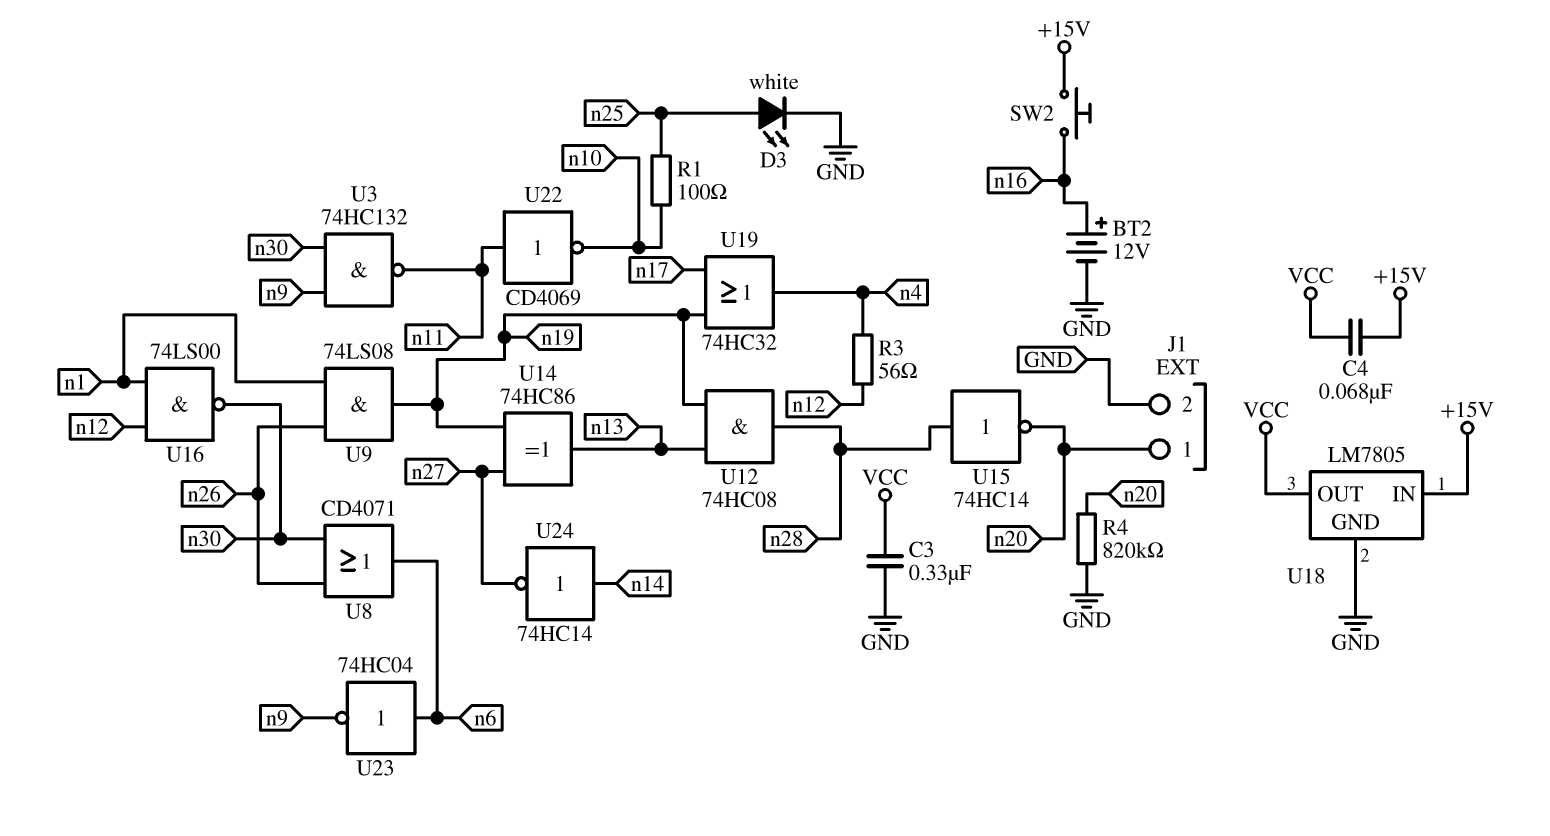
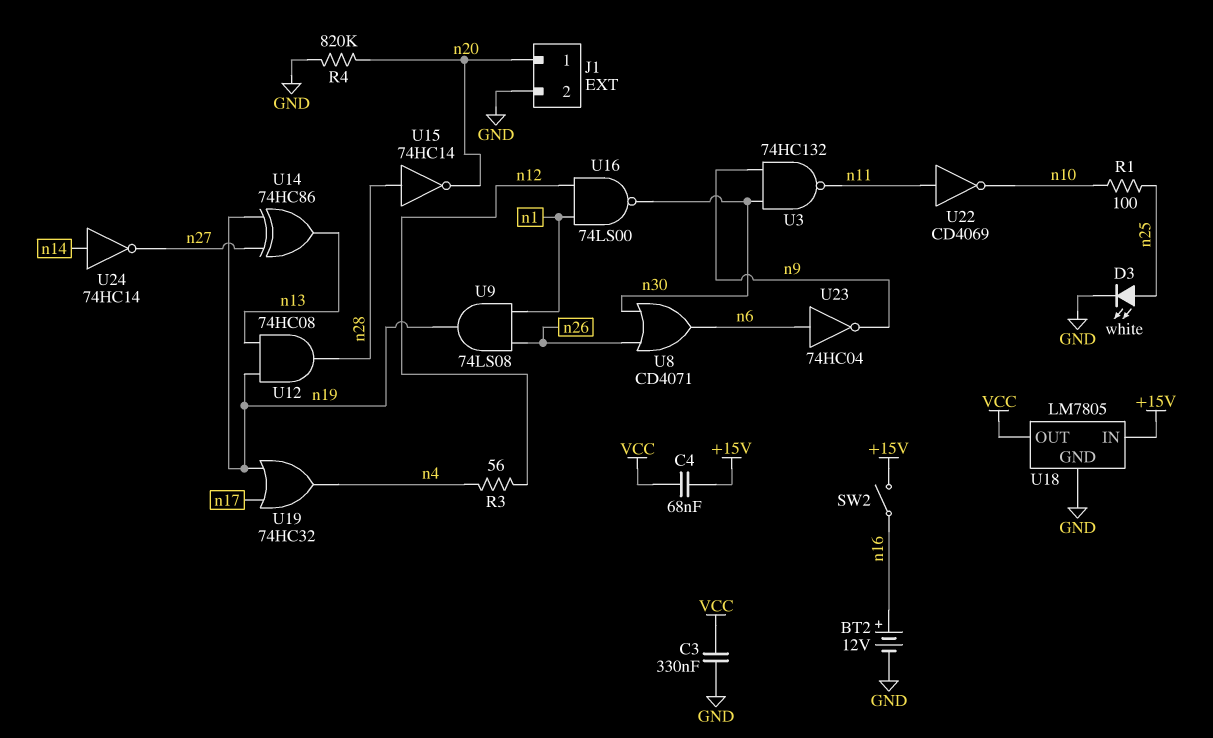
SW2: button (+15V, n16) -> switch (+15V, n16)

